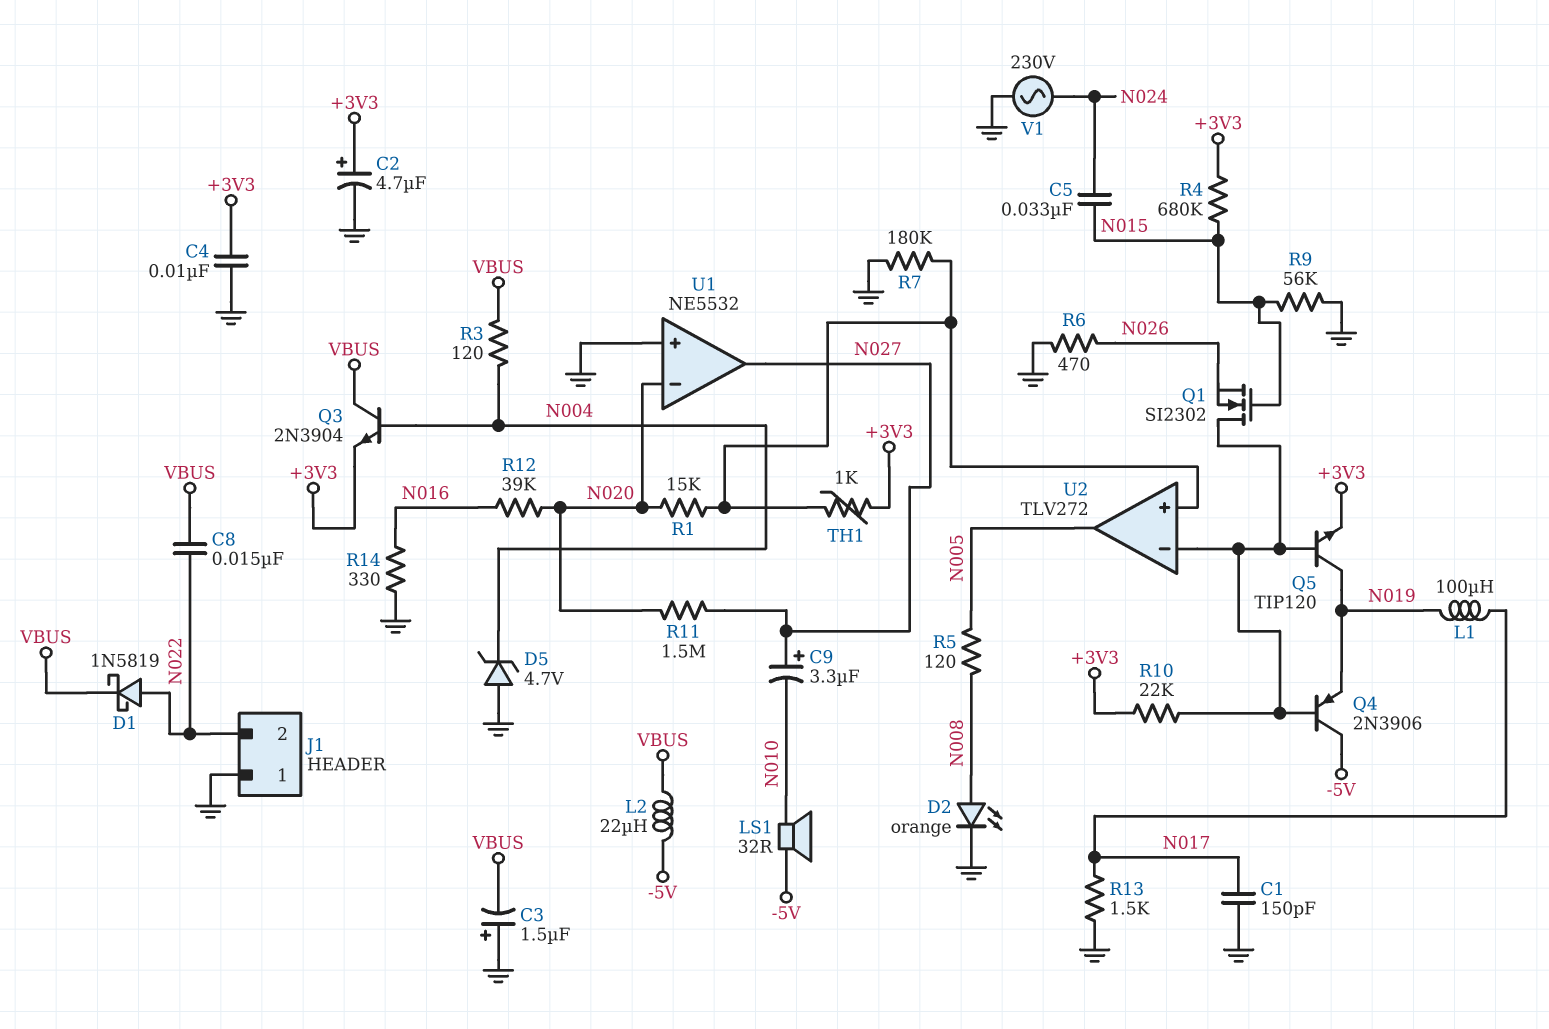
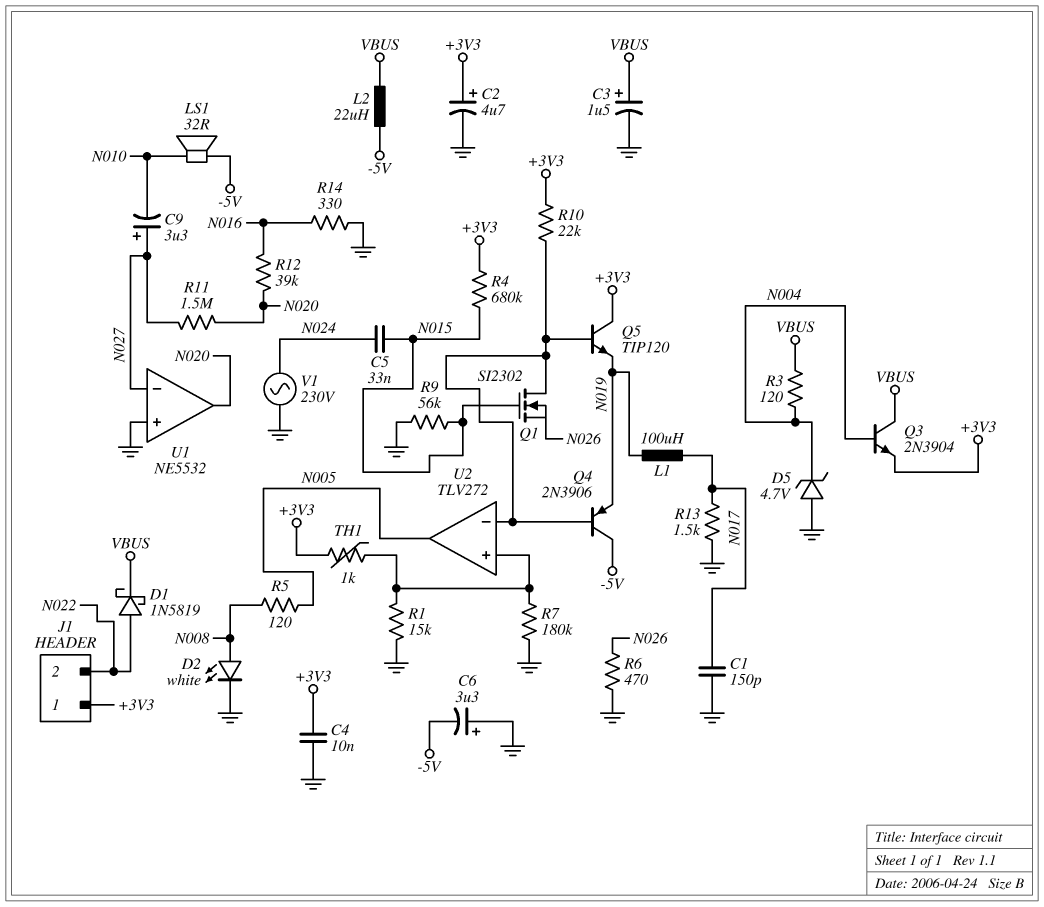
C3: 1.5uF (plus GND, minus VBUS) -> 1.5uF (plus VBUS, minus GND)
C6: none -> 3.3uF (plus GND, minus -5V)
C8: 15nF (N022, VBUS) -> none
D2: LED orange (A N008, K GND) -> LED white (A N008, K GND)
J1 pin 1: GND -> +3V3
Q5: NPN TIP120 (B U2/in-, C N019, E +3V3) -> NPN TIP120 (B U2/in-, C +3V3, E N019)
R1: 15k (N020, U2/in+) -> 15k (GND, U2/in+)
U1 pin in-: N020 -> N027
U1 pin out: N027 -> N020

